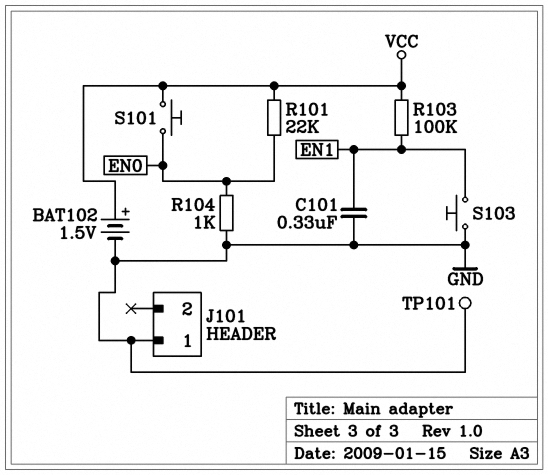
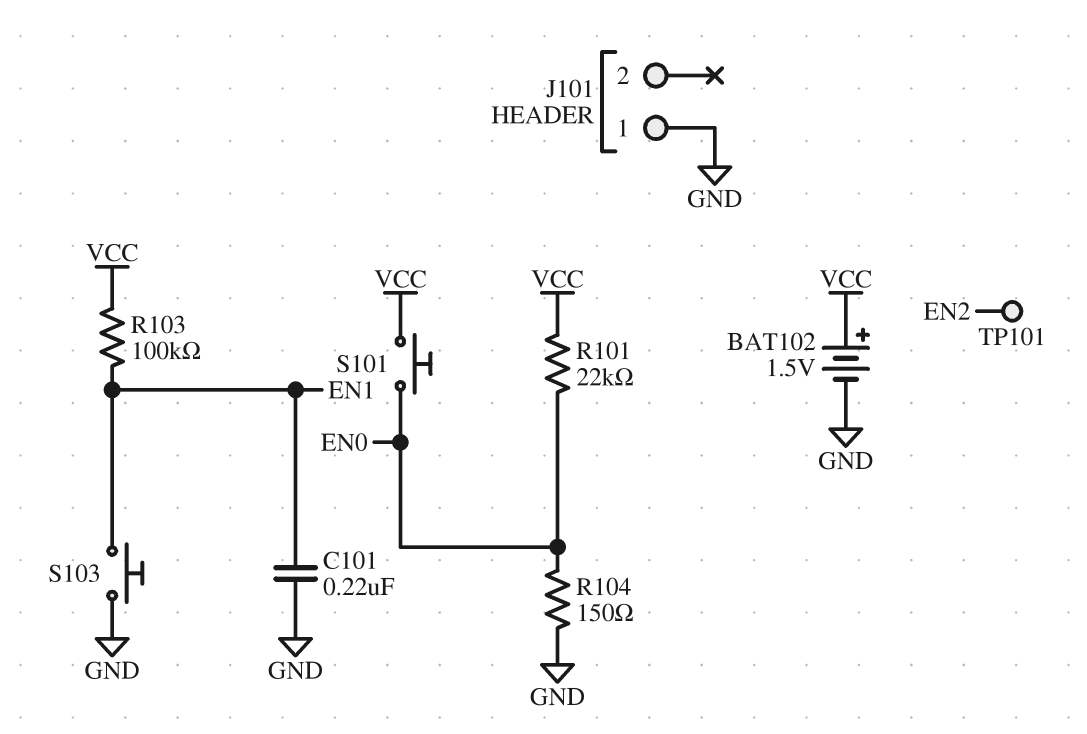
C101: 330nF (EN1, GND) -> 220nF (EN1, GND)
R104: 1k (EN0, GND) -> 150 (EN0, GND)
TP101: test point (GND) -> test point (EN2)

